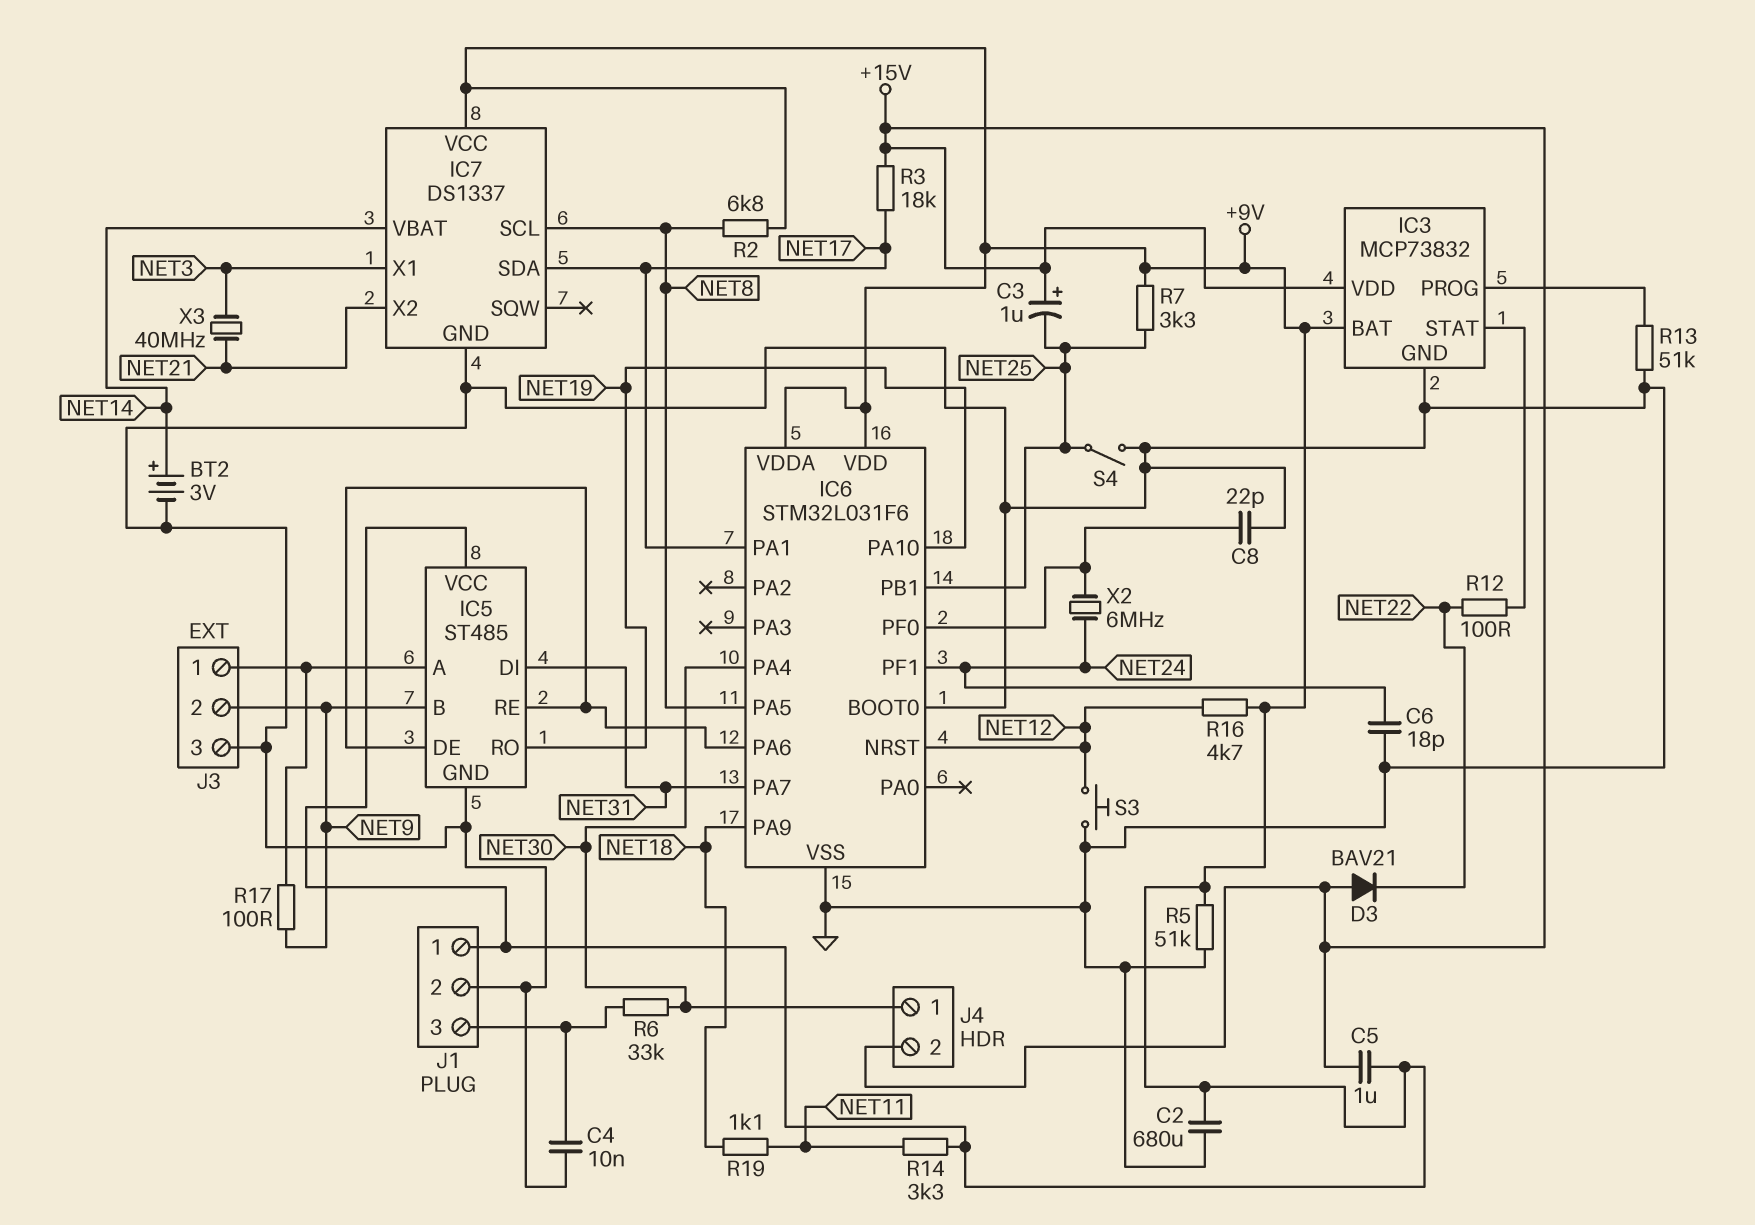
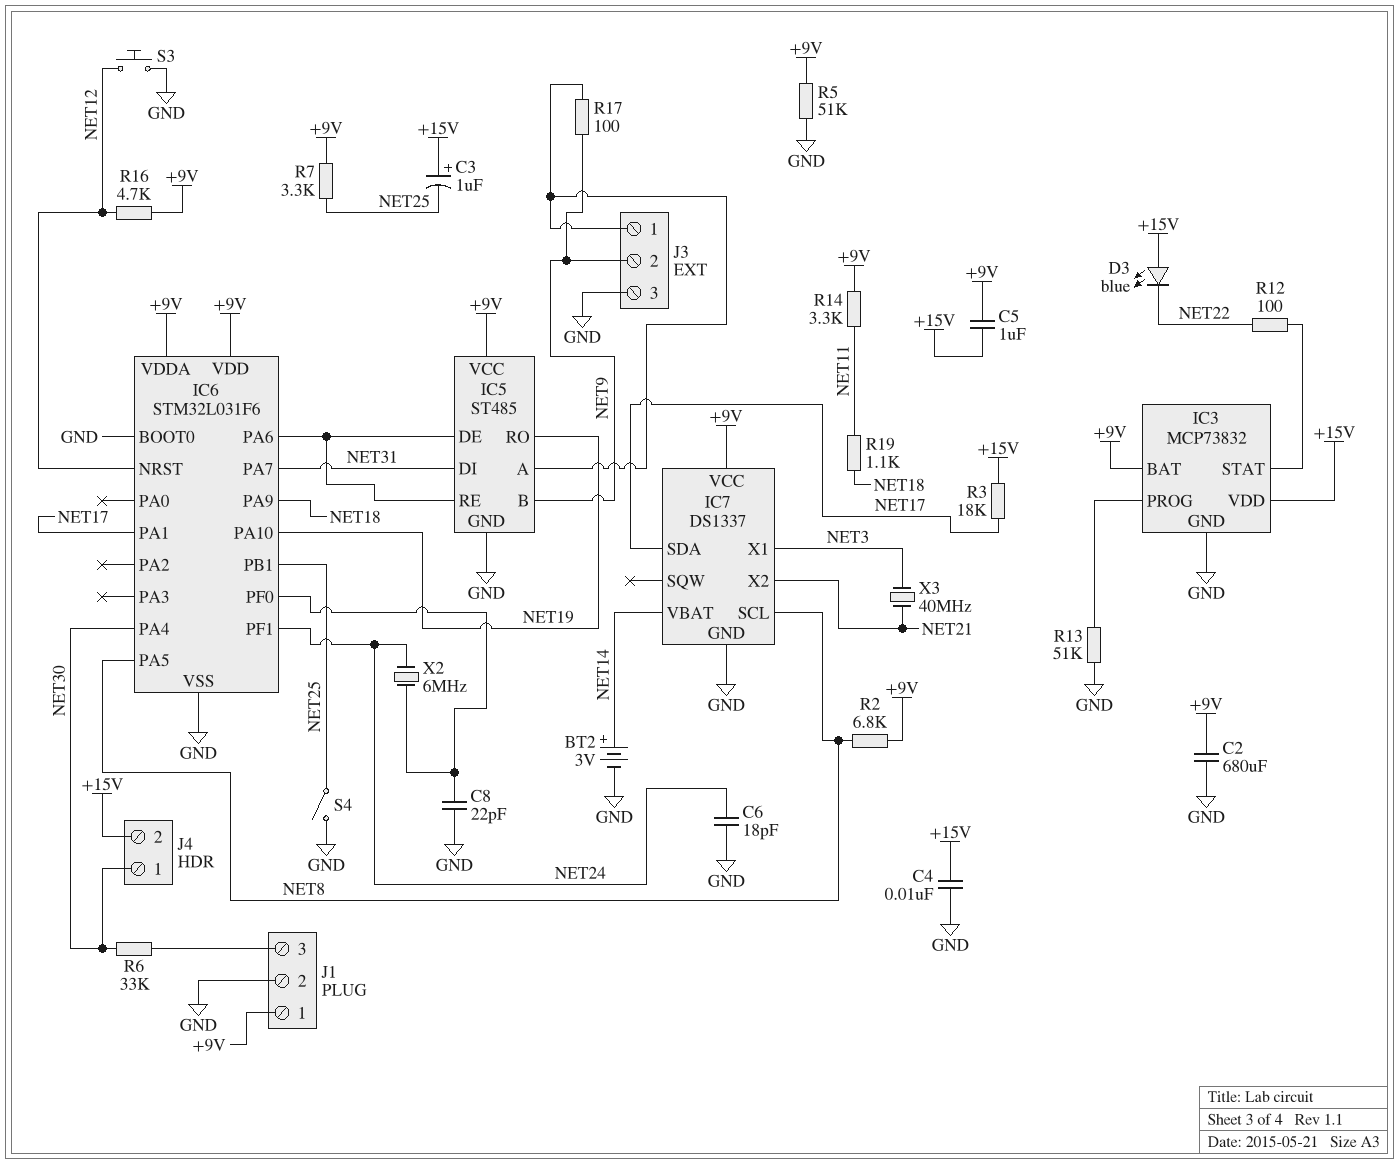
C4: 10nF (GND, J1/3) -> 10nF (+15V, GND)
D3: diode BAV21 (A +15V, K NET22) -> LED blue (A +15V, K NET22)

